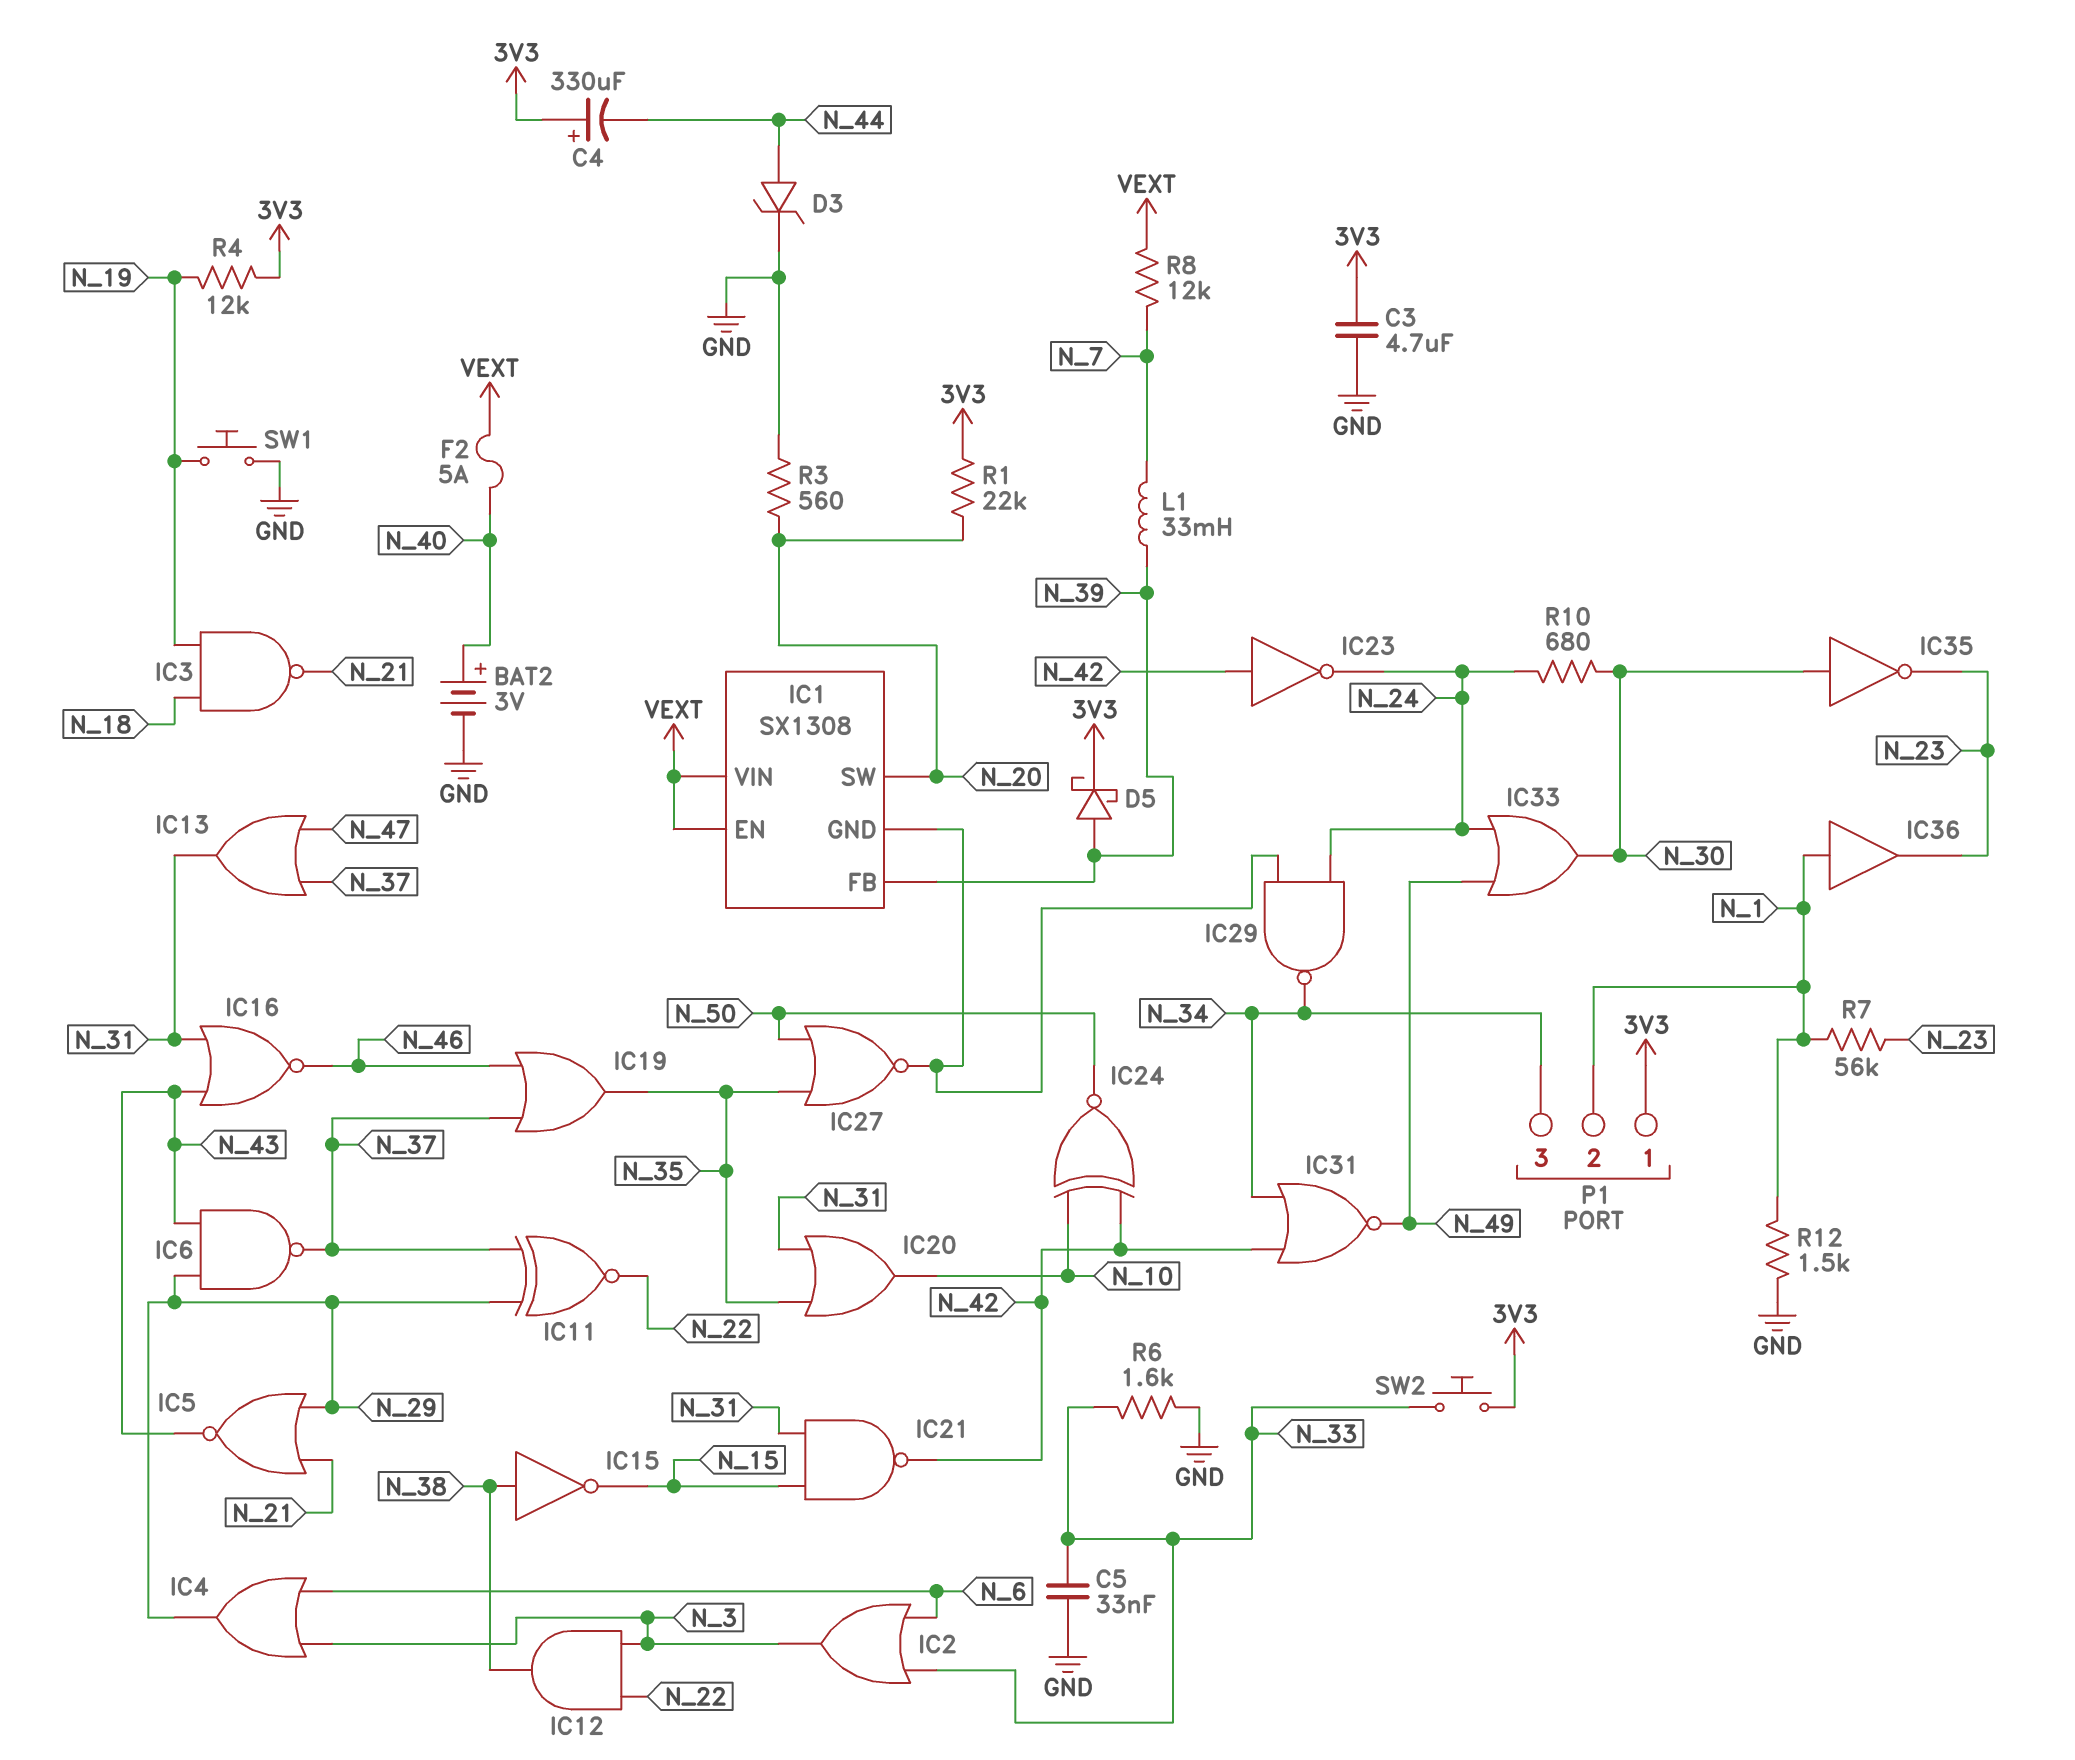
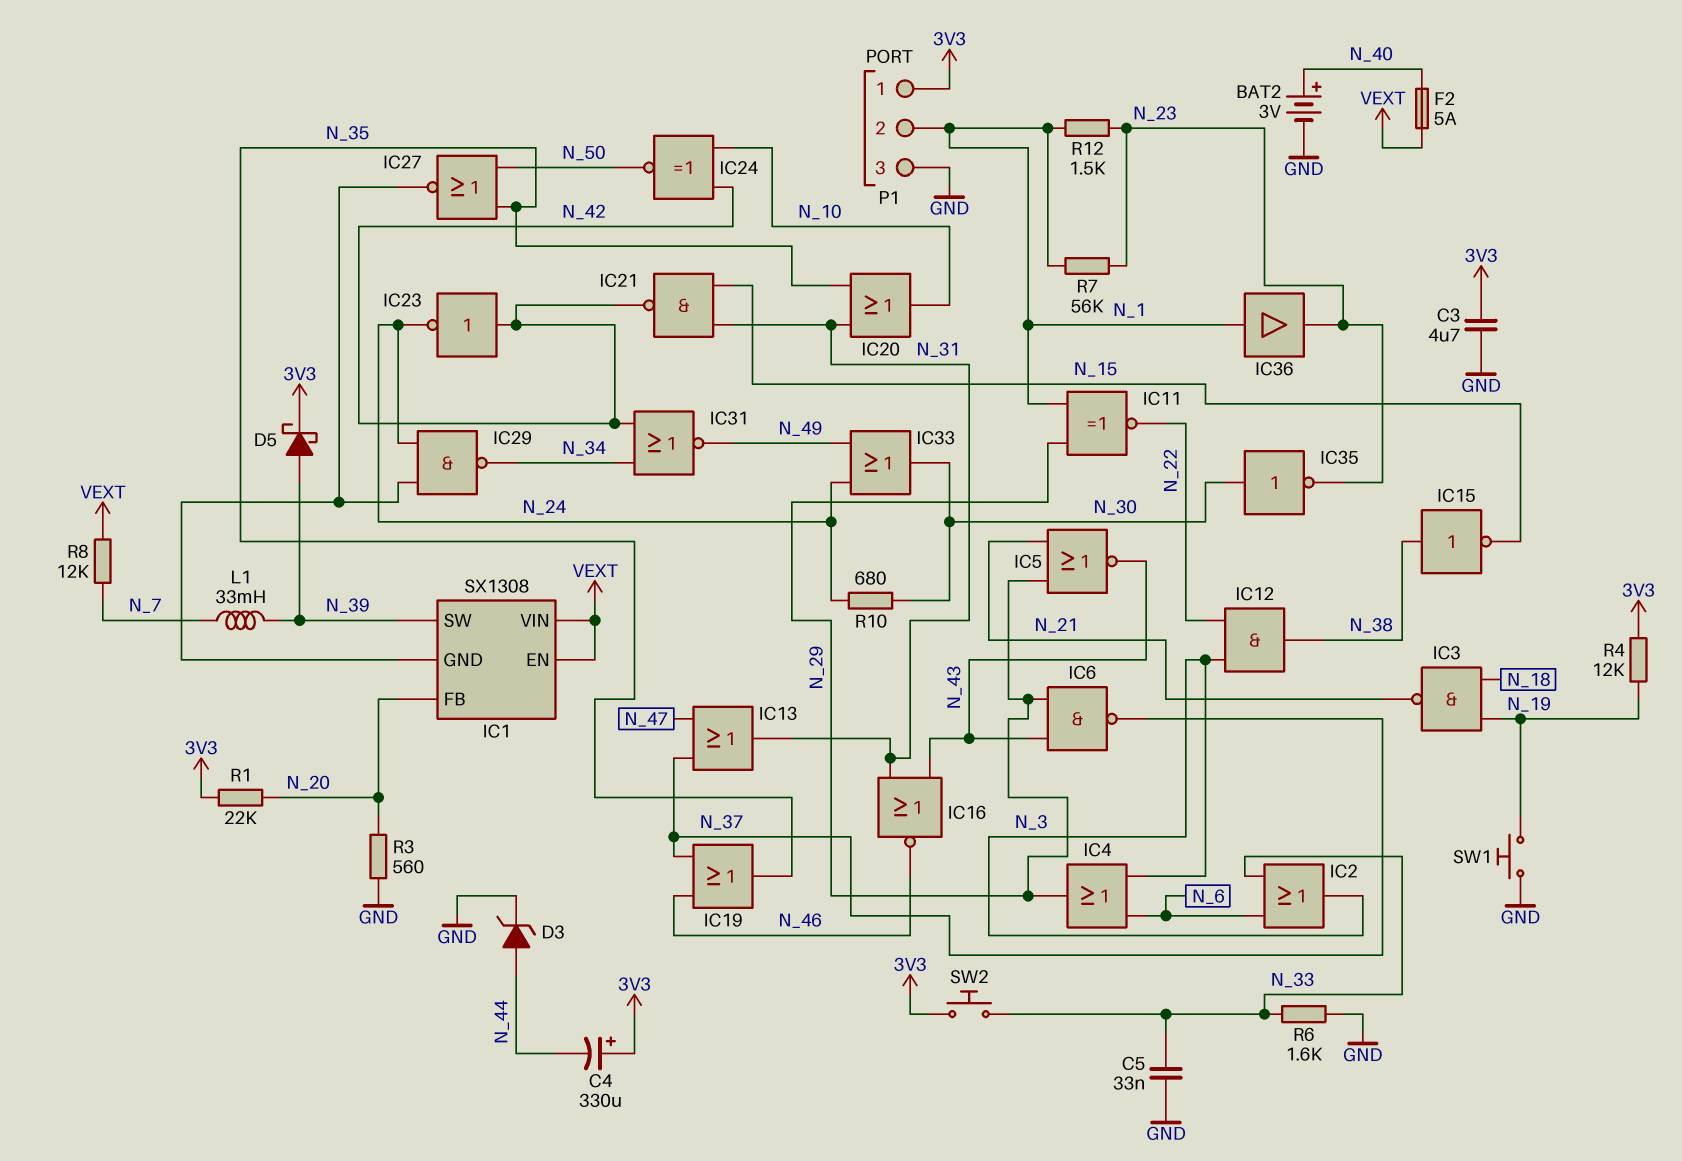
IC1 pin FB: N_39 -> N_20
IC1 pin SW: N_20 -> N_39
IC11: XNOR (in N_29, in N_37, out N_22) -> XNOR (in N_1, in N_29, out N_22)
P1 pin 3: N_34 -> GND
R12: 1.5k (GND, N_1) -> 1.5k (N_1, N_23)

